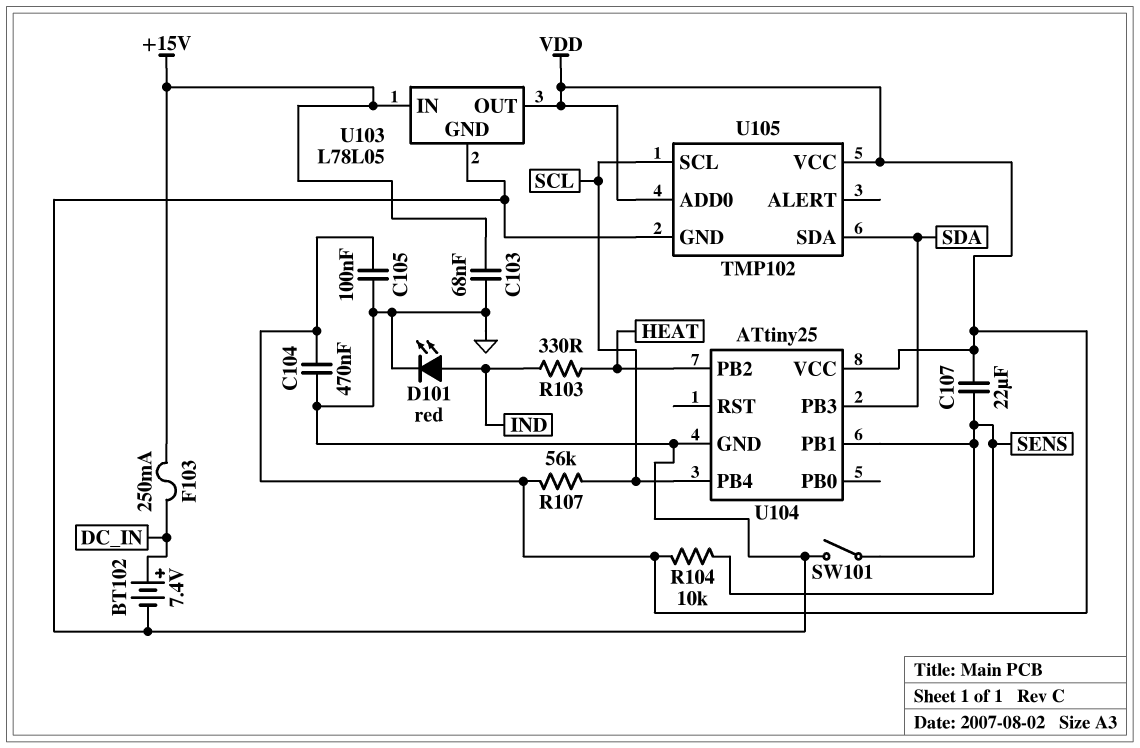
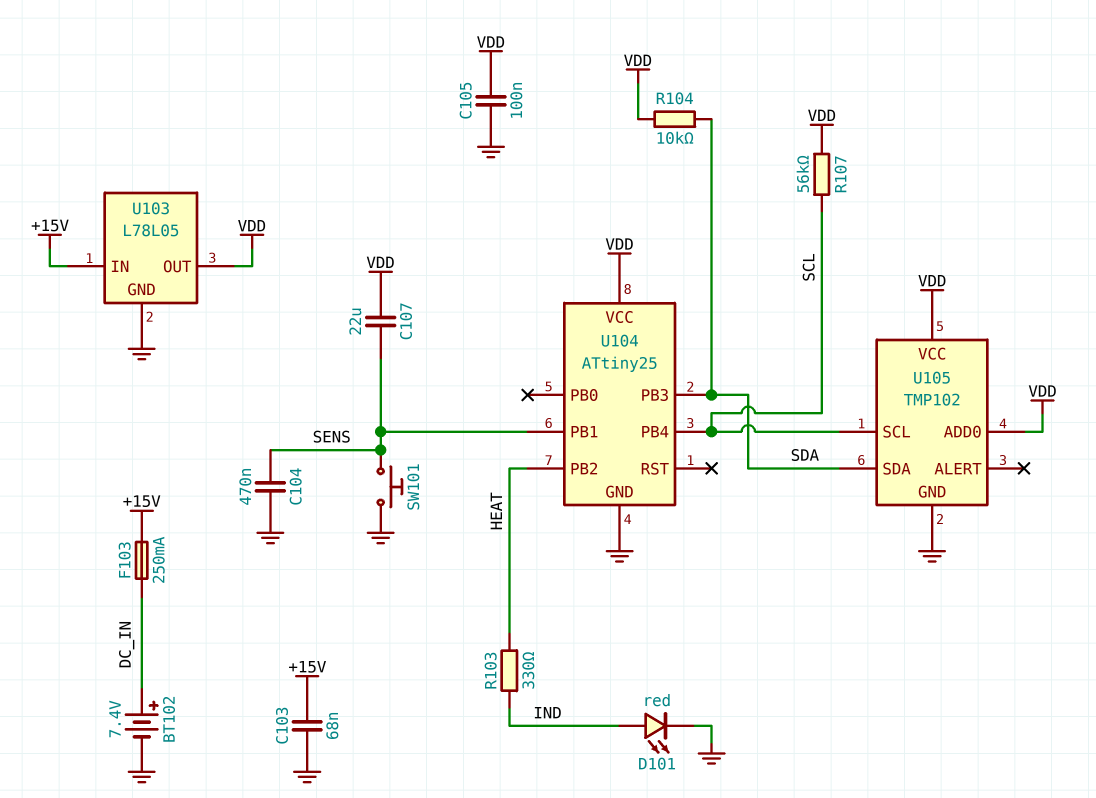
C104: 470nF (GND, VDD) -> 470nF (GND, SENS)
R104: 10k (SENS, VDD) -> 10k (SDA, VDD)
SW101: switch (GND, SENS) -> button (GND, SENS)

